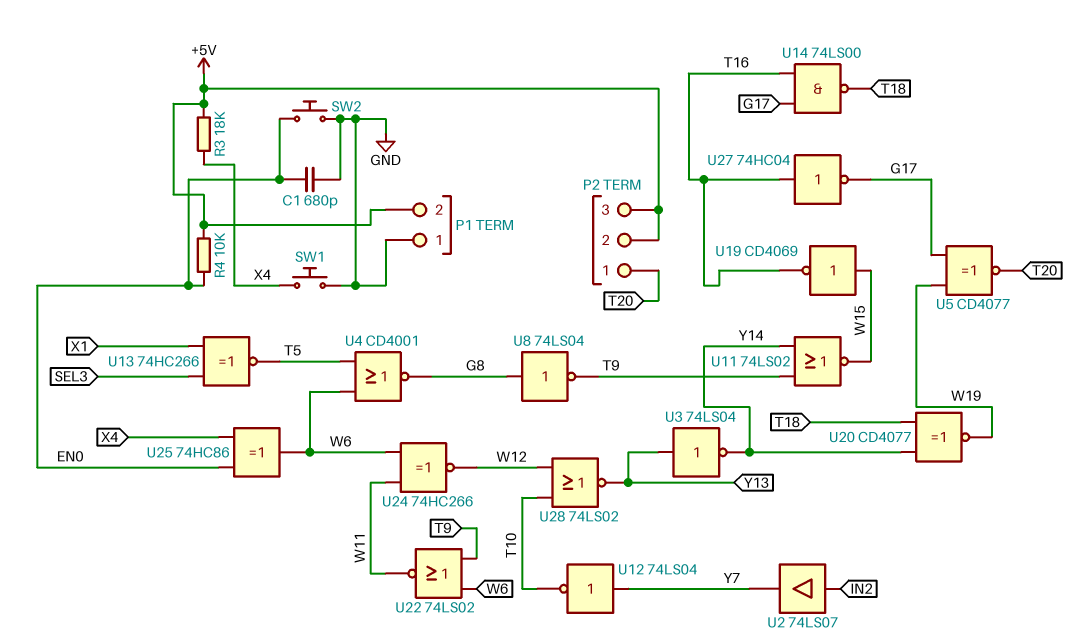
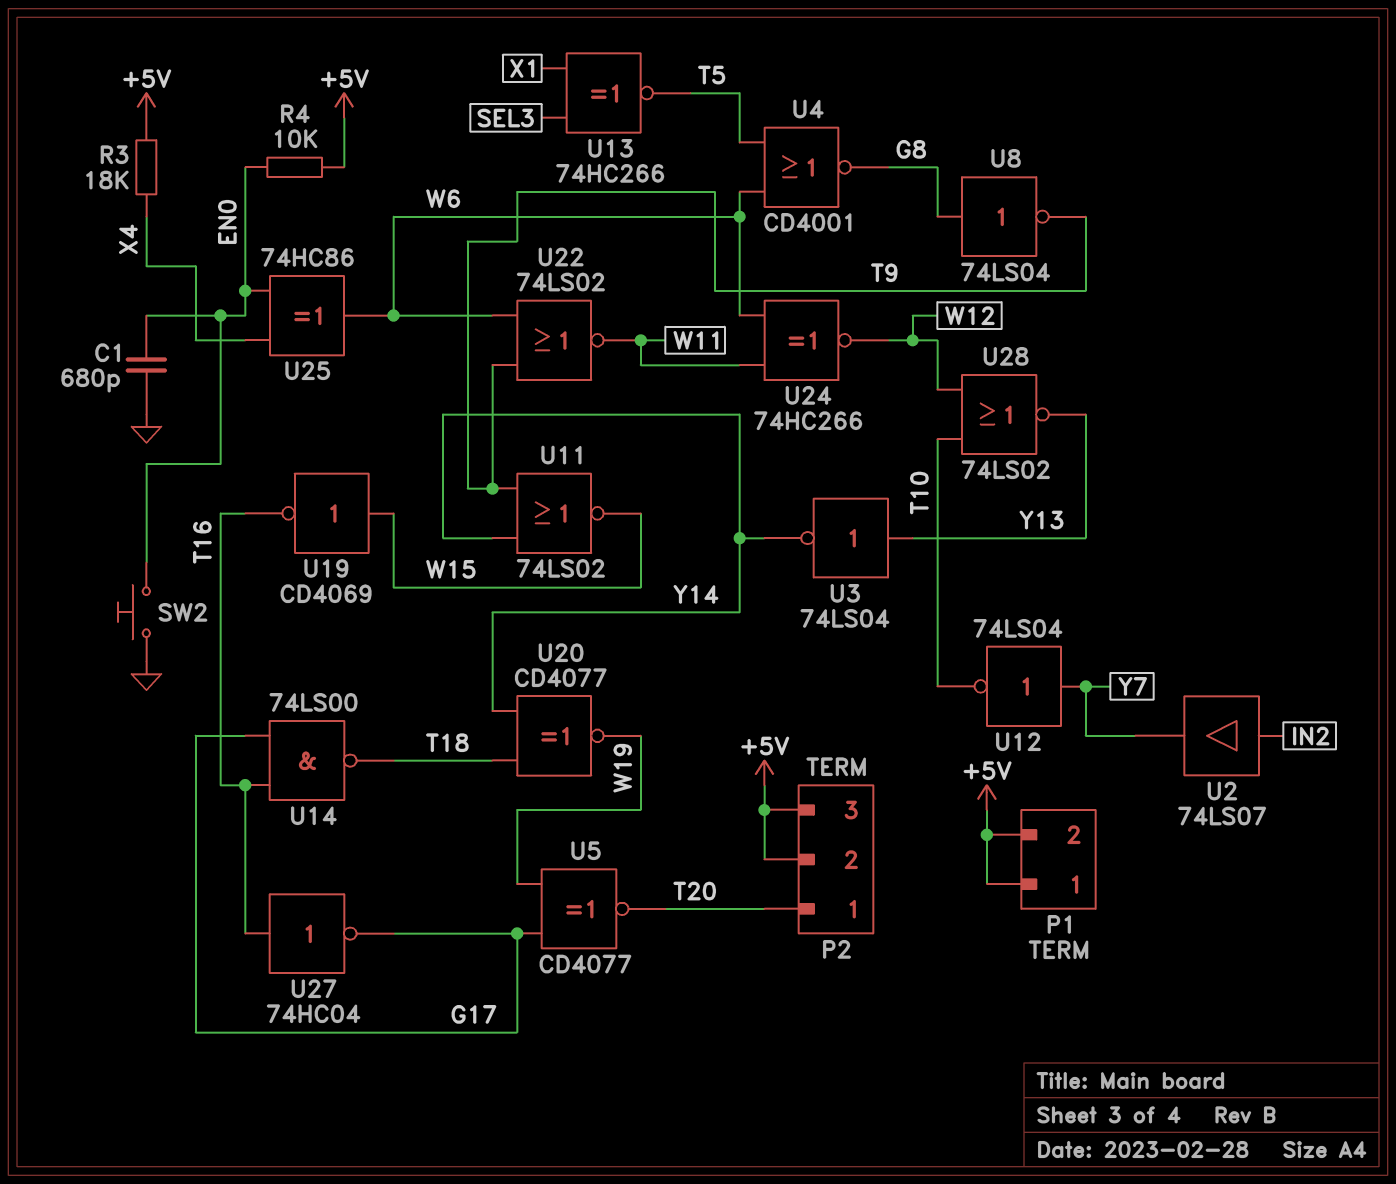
P1 pin 1: GND -> +5V
SW1: button (GND, X4) -> none

